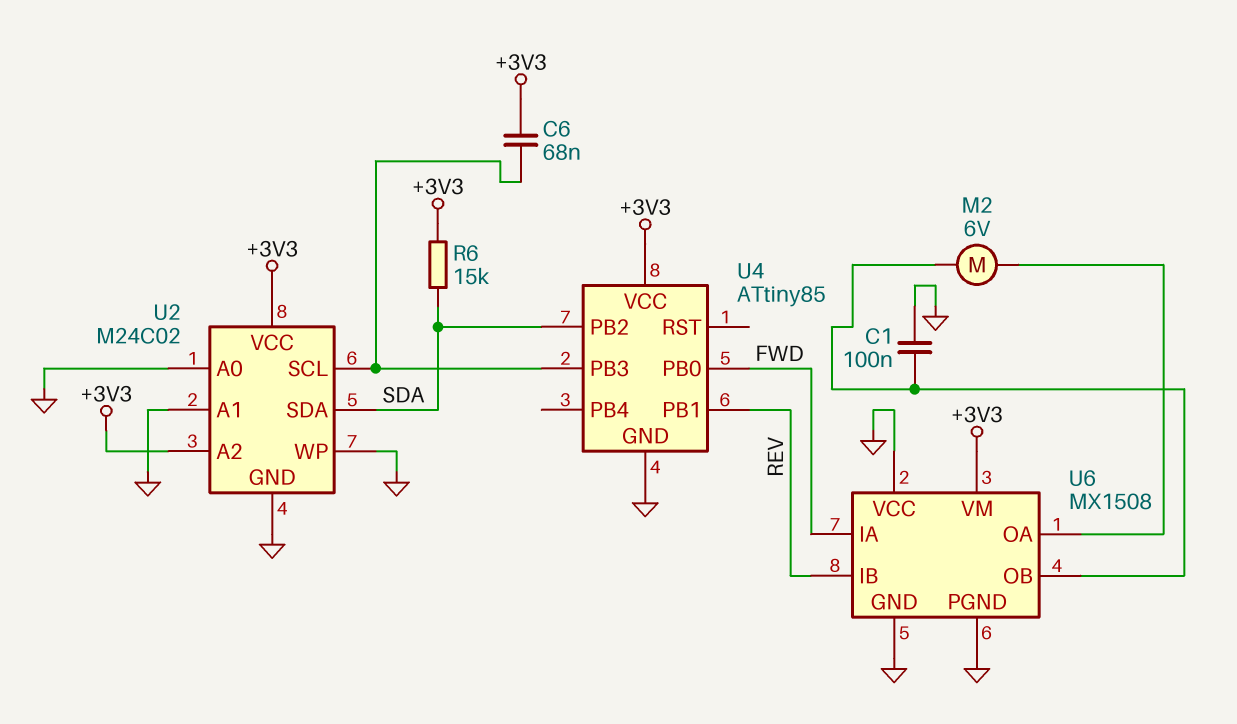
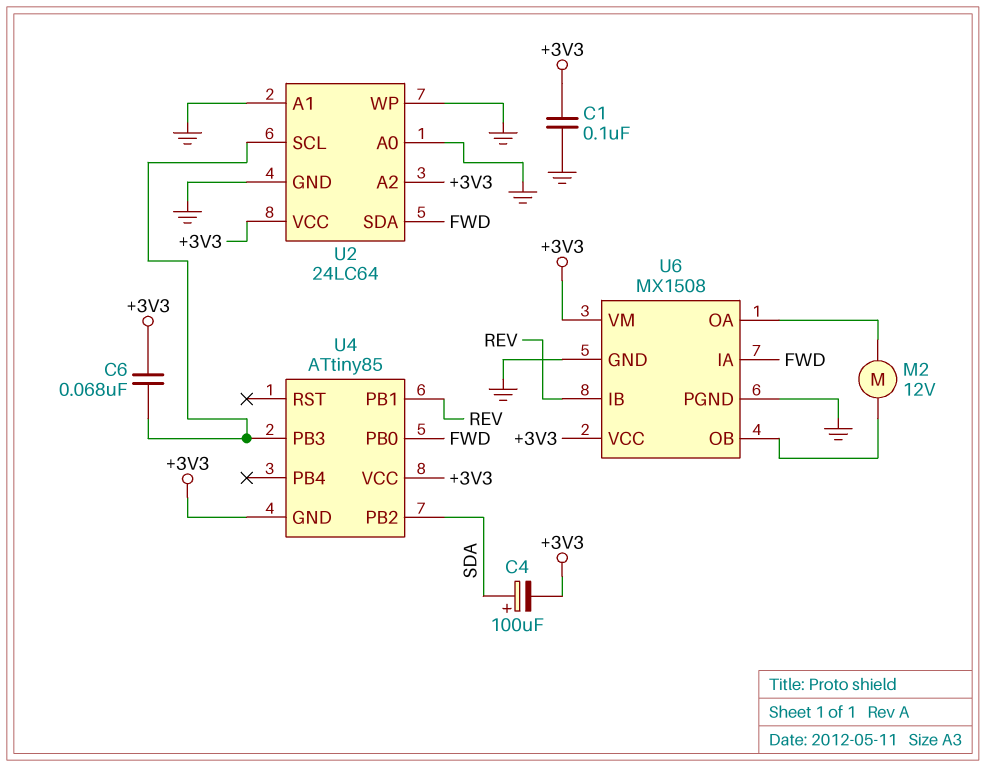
C1: 100nF (GND, U6/OB) -> 100nF (+3V3, GND)
C4: none -> 100uF (plus SDA, minus +3V3)
M2: motor 6V (U6/OA, U6/OB) -> motor 12V (U6/OA, U6/OB)
R6: 15k (+3V3, SDA) -> none
U2: M24C02 -> 24LC64
U2 pin SDA: SDA -> FWD
U4 pin GND: GND -> +3V3
U6 pin VCC: GND -> +3V3

